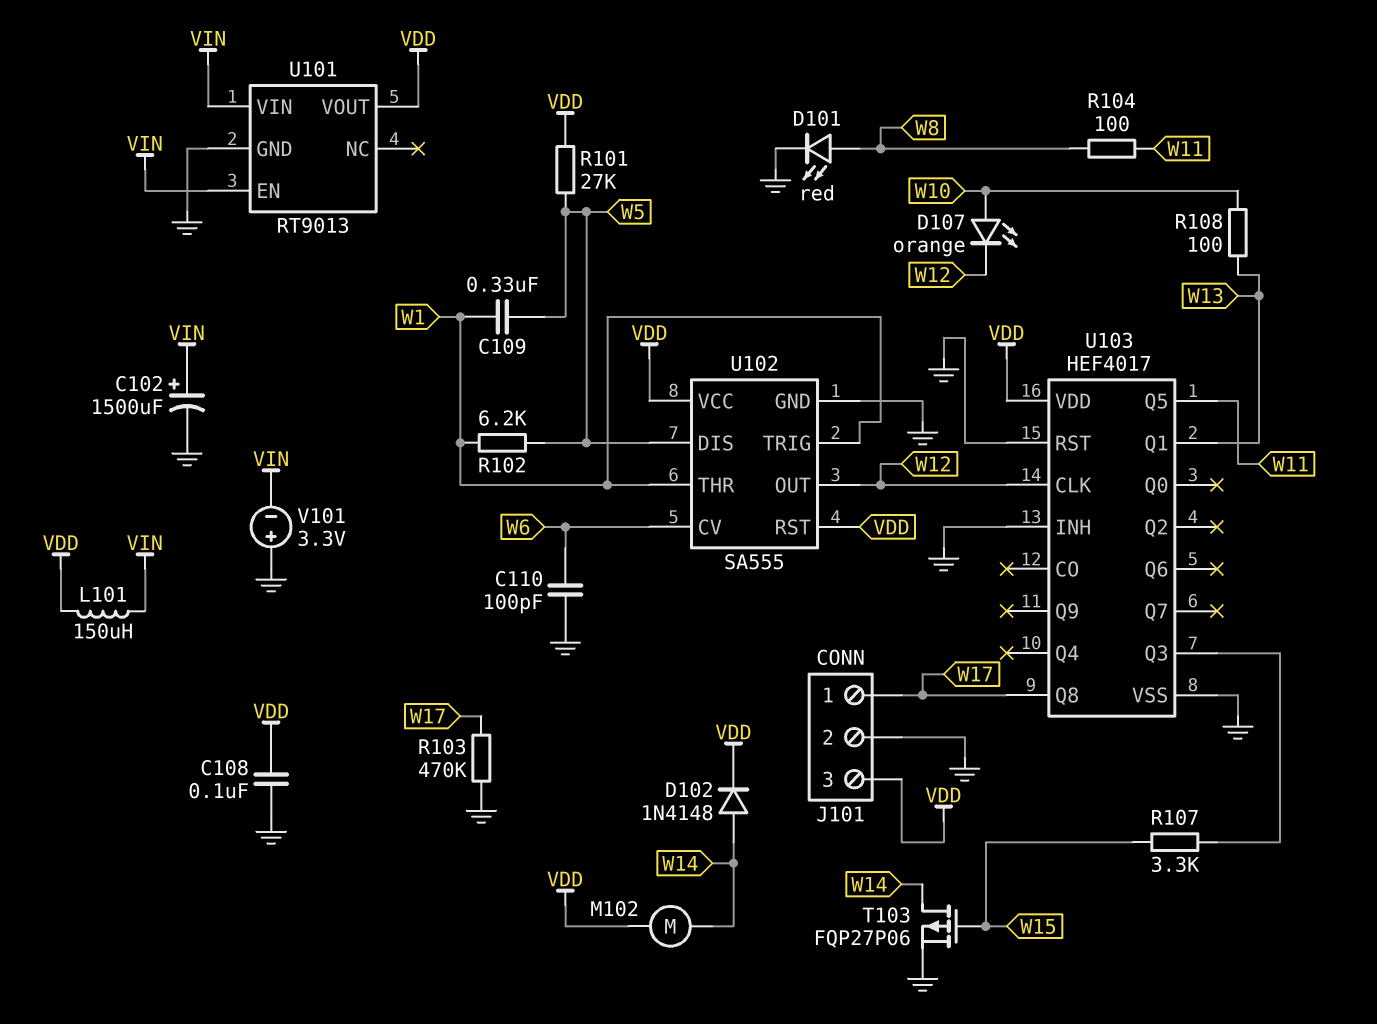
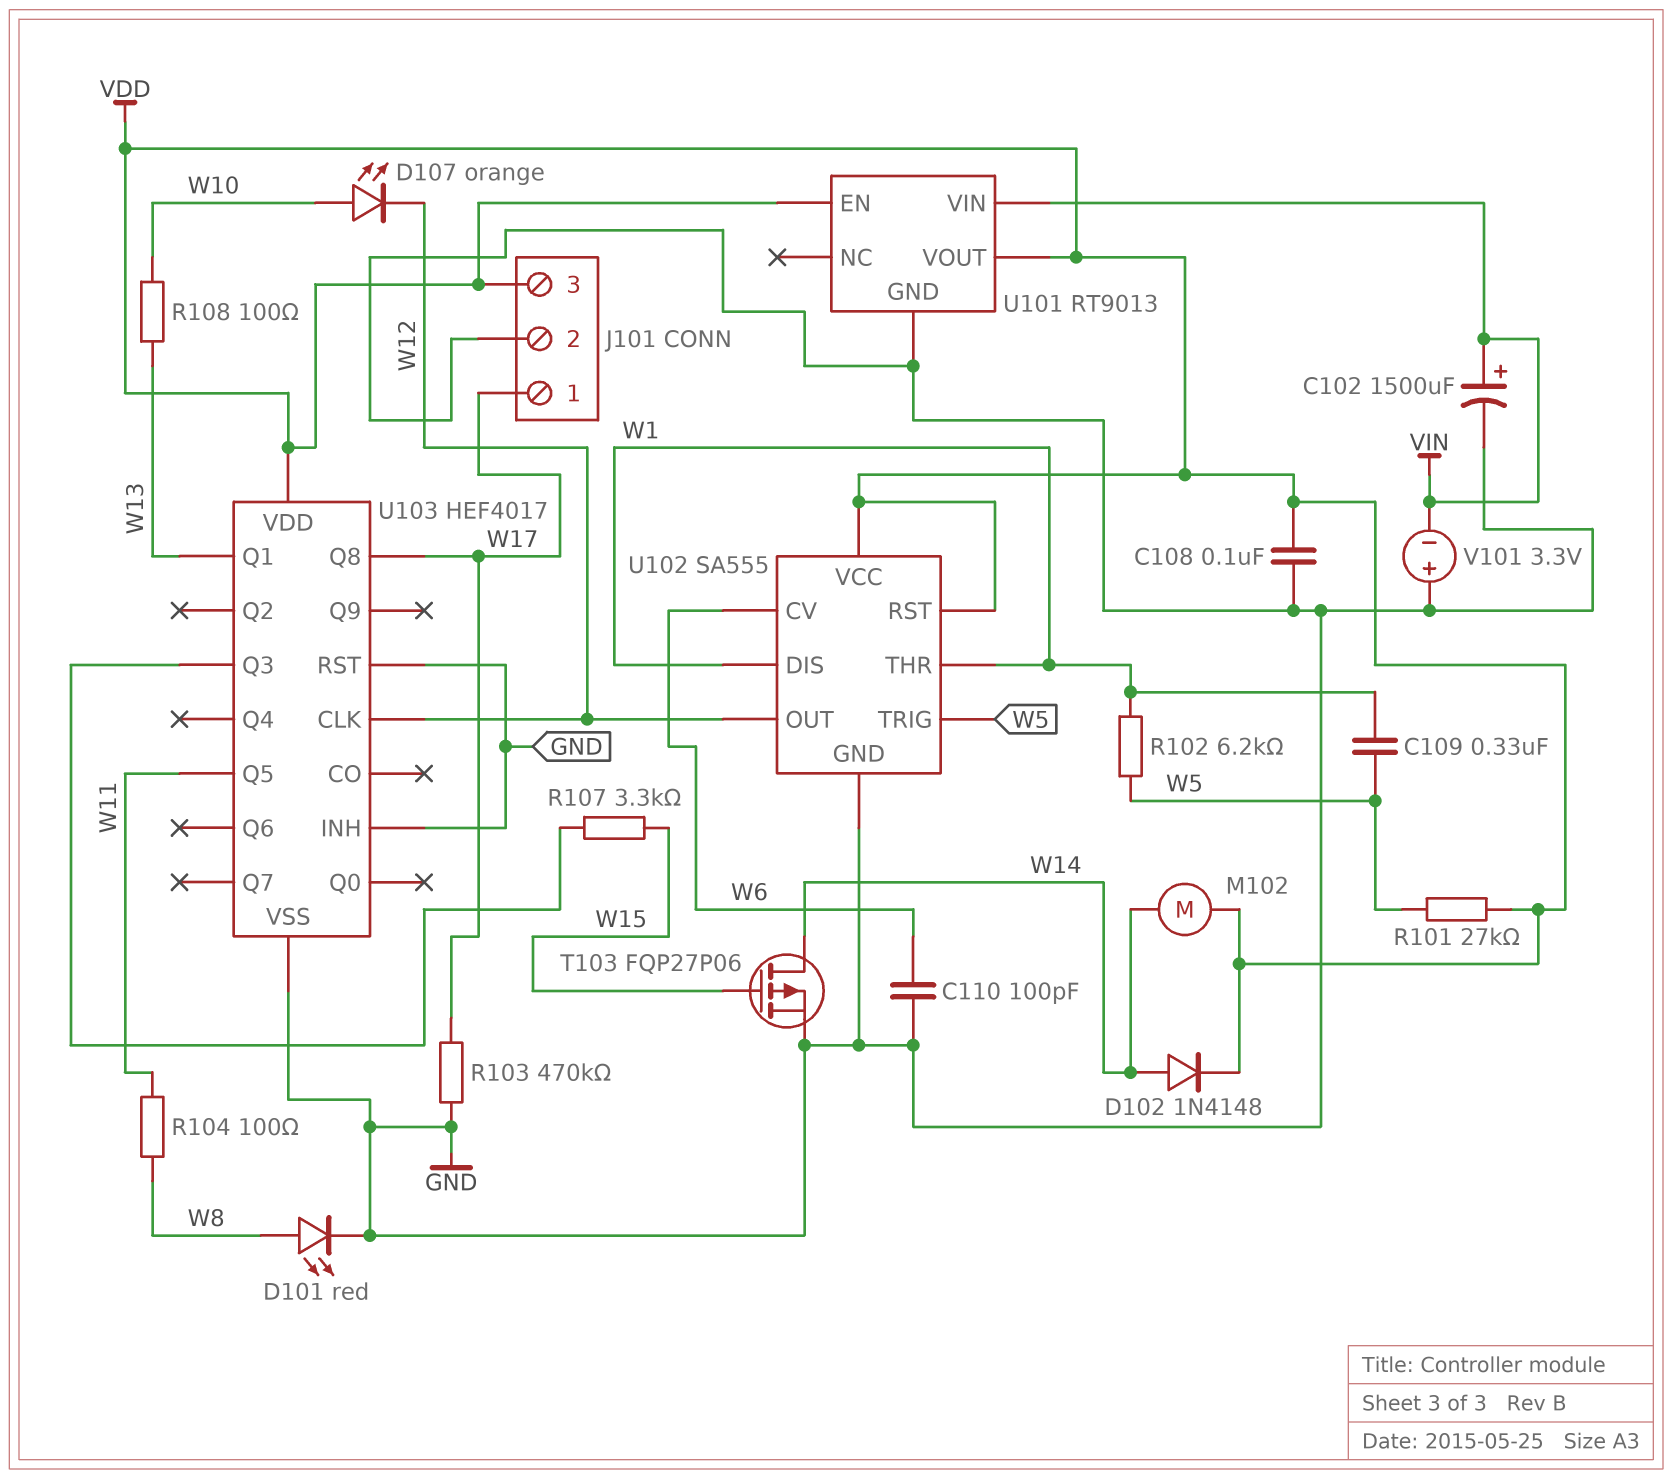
L101: 150uH (VDD, VIN) -> none
U101 pin EN: VIN -> VDD
U102 pin DIS: W5 -> W1
U102 pin TRIG: W1 -> W5

